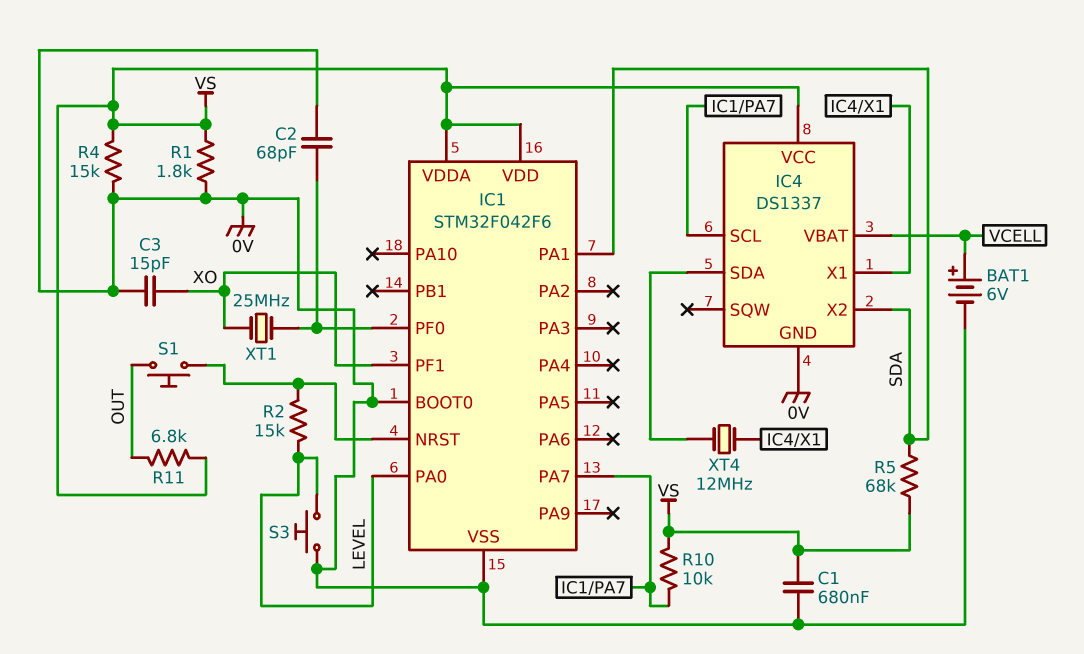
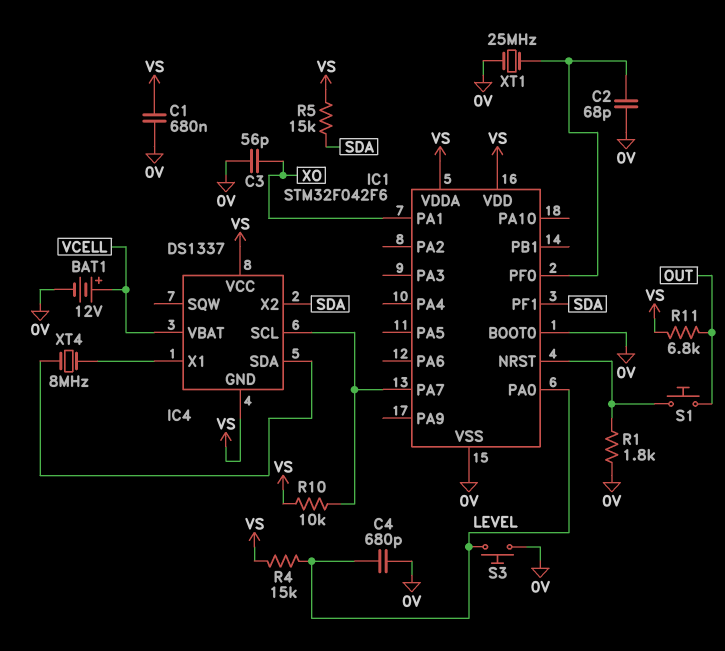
BAT1: 6V (plus VCELL, minus 0V) -> 12V (plus VCELL, minus 0V)
C3: 15pF (0V, XO) -> 56pF (0V, XO)
C4: none -> 680pF (0V, LEVEL)
IC1 pin PA1: SDA -> XO
IC1 pin PF1: XO -> SDA
IC4 pin GND: 0V -> VS
R1: 1.8k (0V, VS) -> 1.8k (0V, IC1/NRST)
R2: 15k (IC1/NRST, LEVEL) -> none
R4: 15k (0V, VS) -> 15k (LEVEL, VS)
R5: 68k (SDA, VS) -> 15k (SDA, VS)
XT1: 25MHz (IC1/PF0, XO) -> 25MHz (0V, IC1/PF0)
XT4: 12MHz (IC4/SDA, IC4/X1) -> 8MHz (IC4/SDA, IC4/X1)

